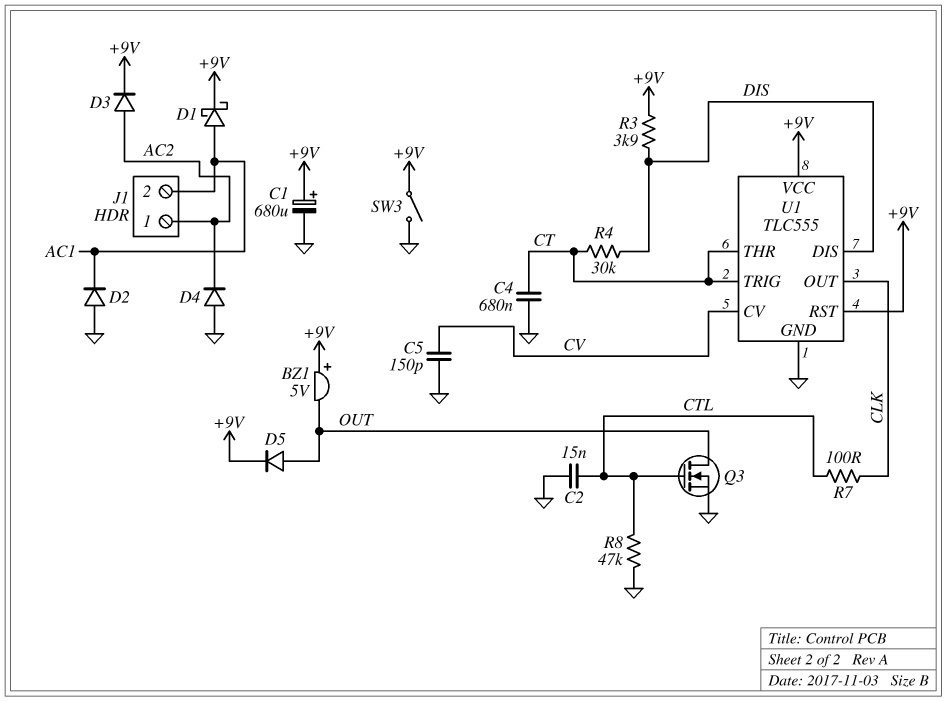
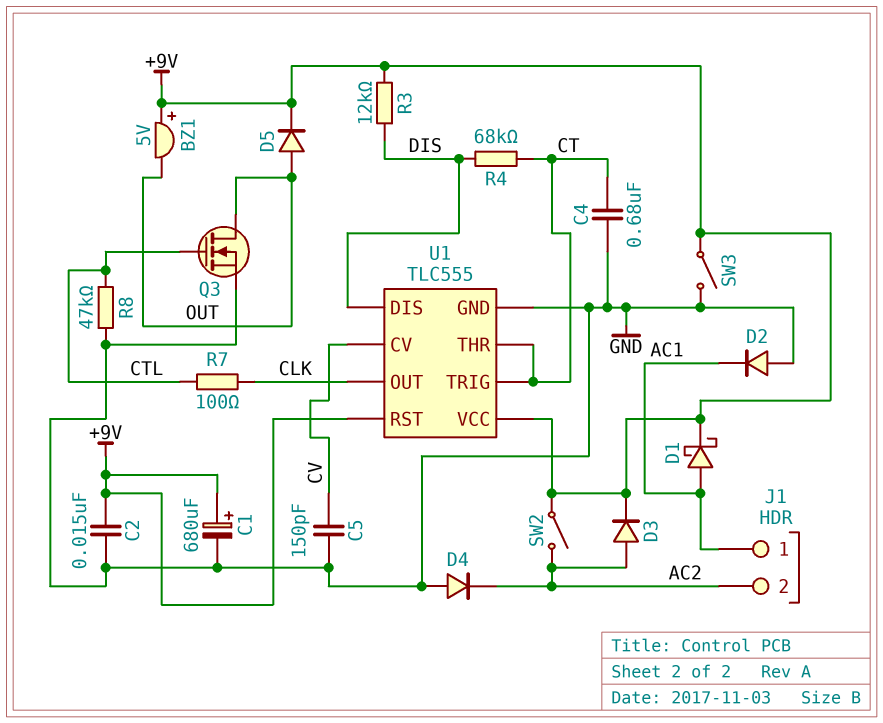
C2: 15nF (CTL, GND) -> 15nF (+9V, GND)
J1 pin 1: AC2 -> AC1
J1 pin 2: AC1 -> AC2
R3: 3.9k (+9V, DIS) -> 12k (+9V, DIS)
R4: 30k (CT, DIS) -> 68k (CT, DIS)
SW2: none -> switch (+9V, AC2)

